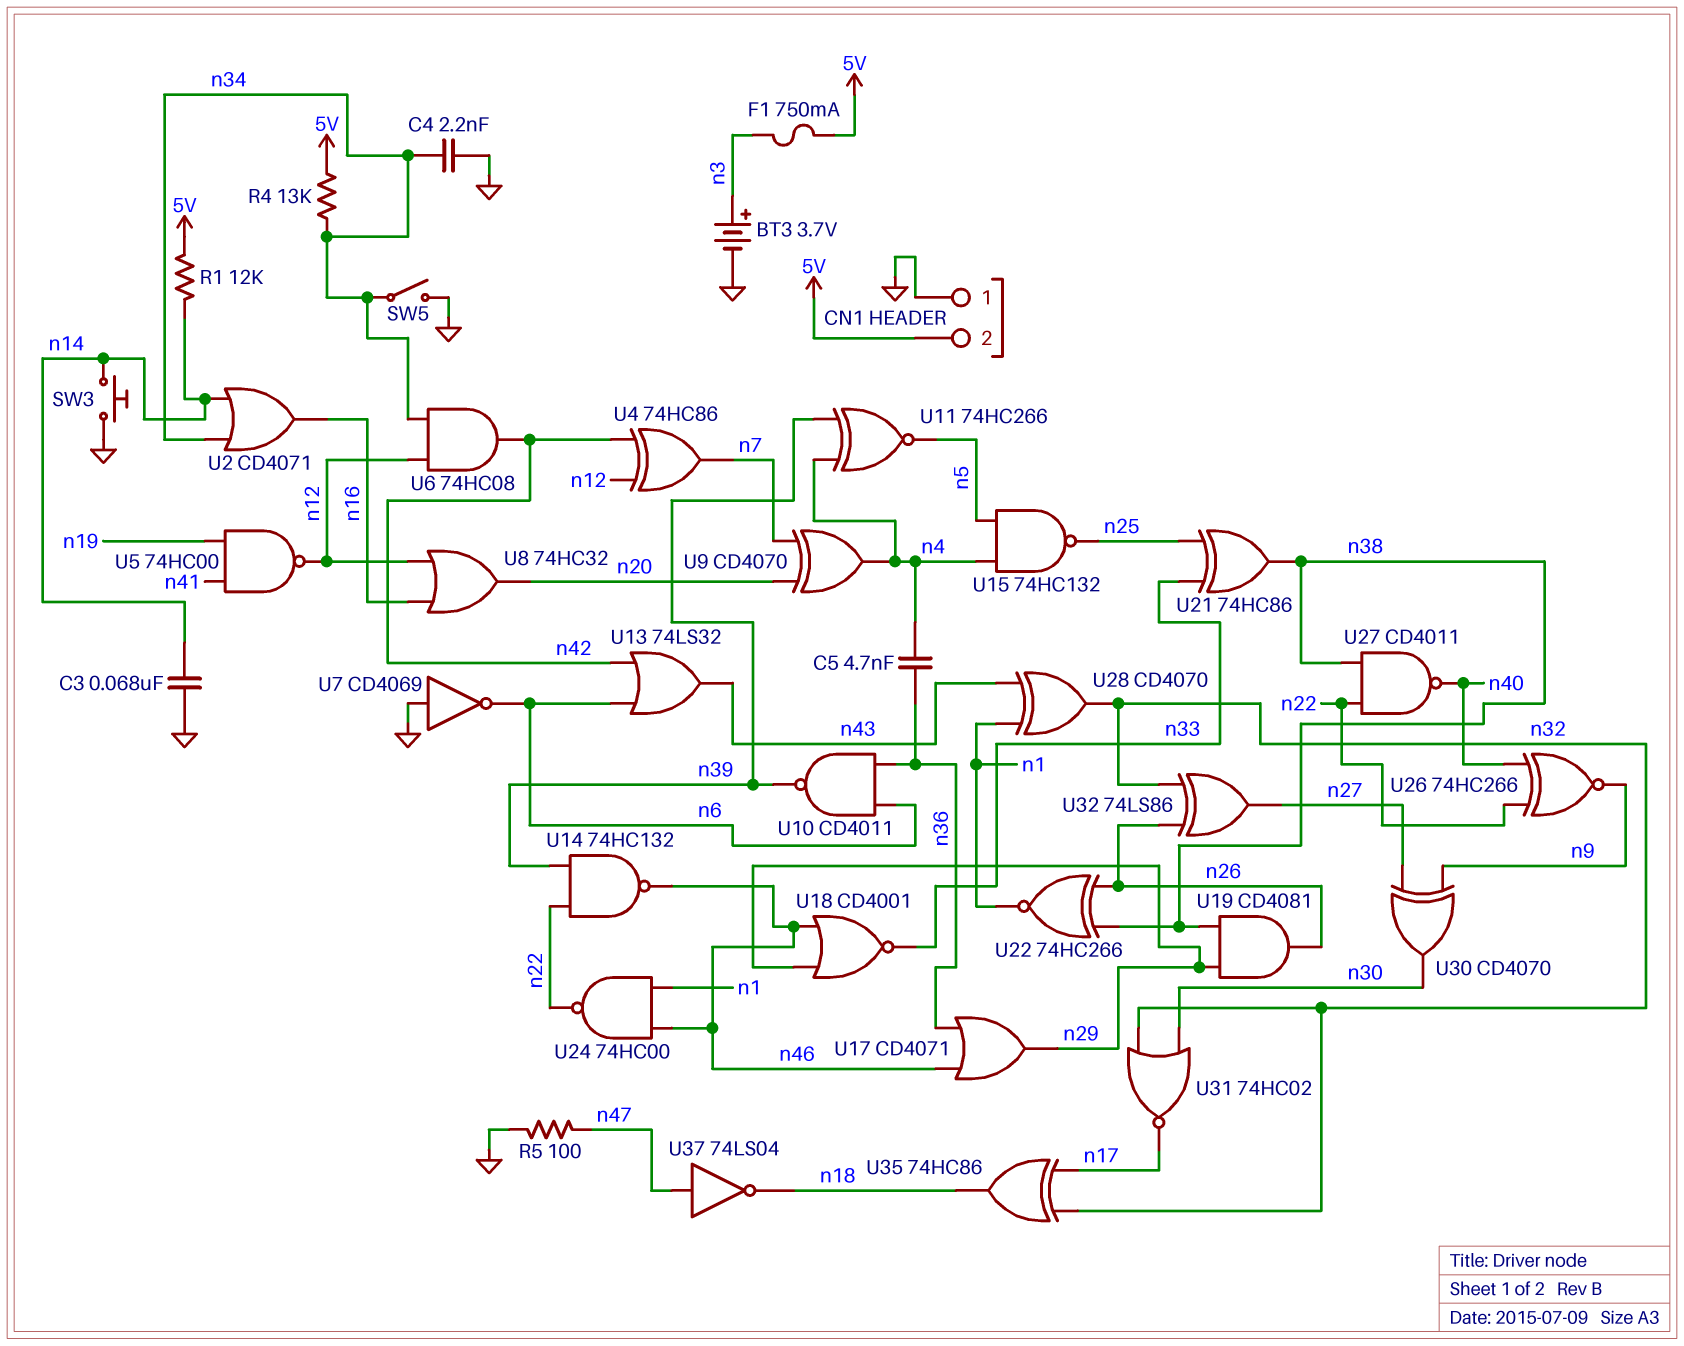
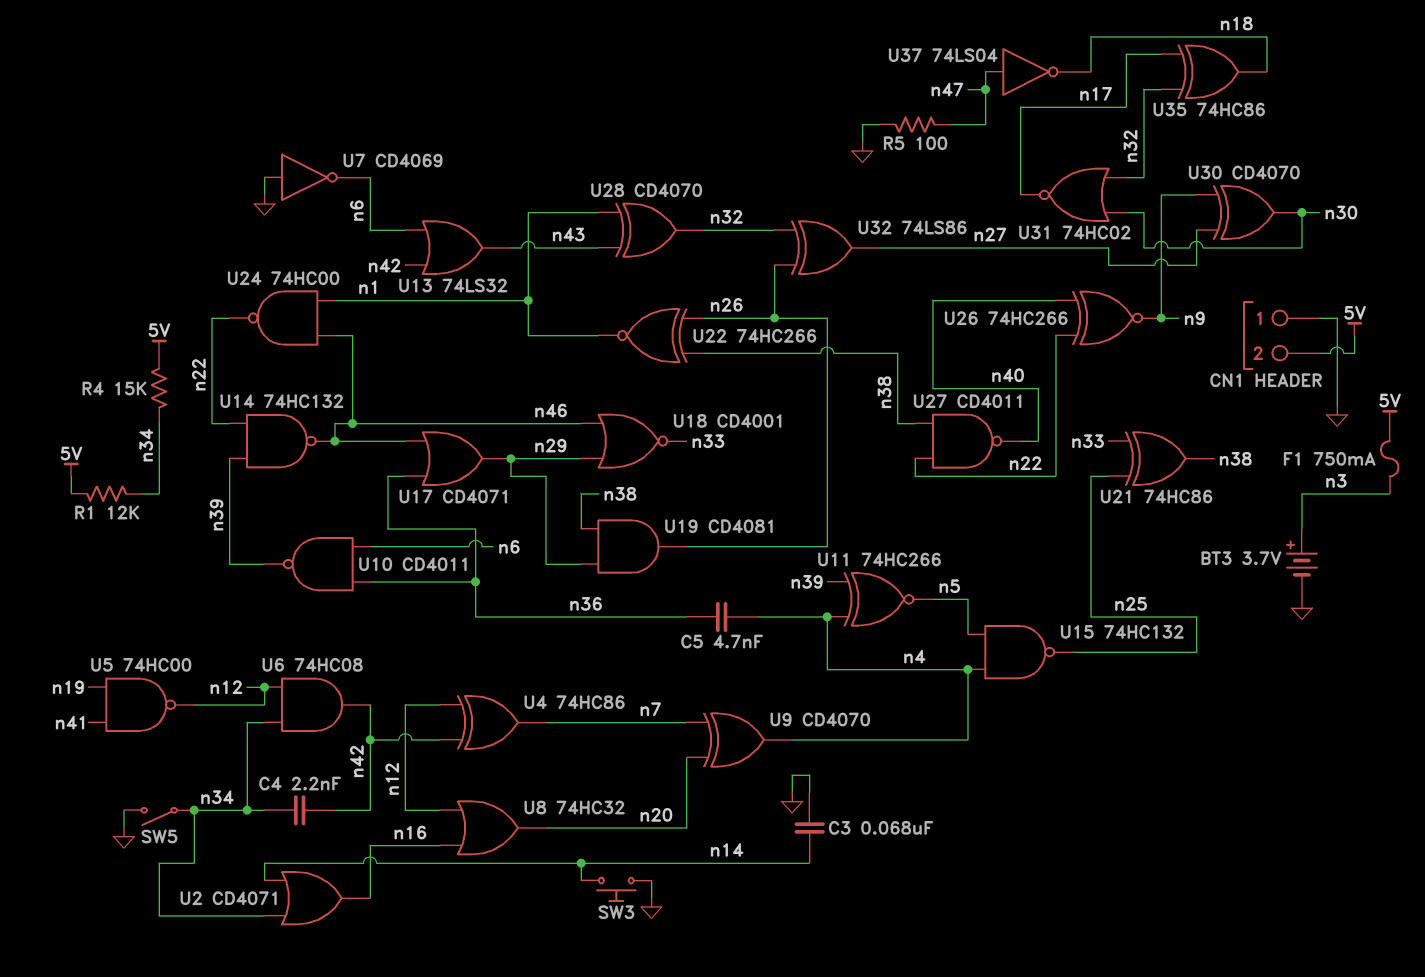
C4: 2.2nF (GND, n34) -> 2.2nF (n34, n42)
R1: 12k (5V, n14) -> 12k (5V, n34)
R4: 13k (5V, n34) -> 15k (5V, n34)

